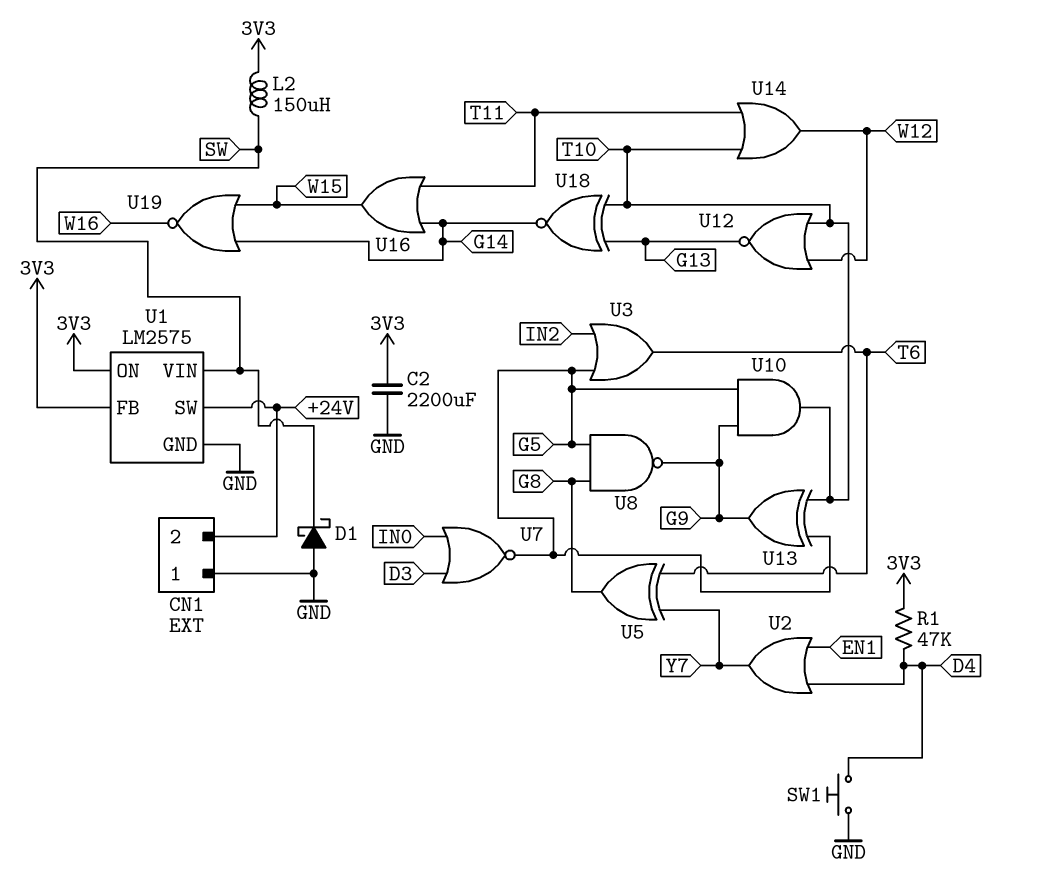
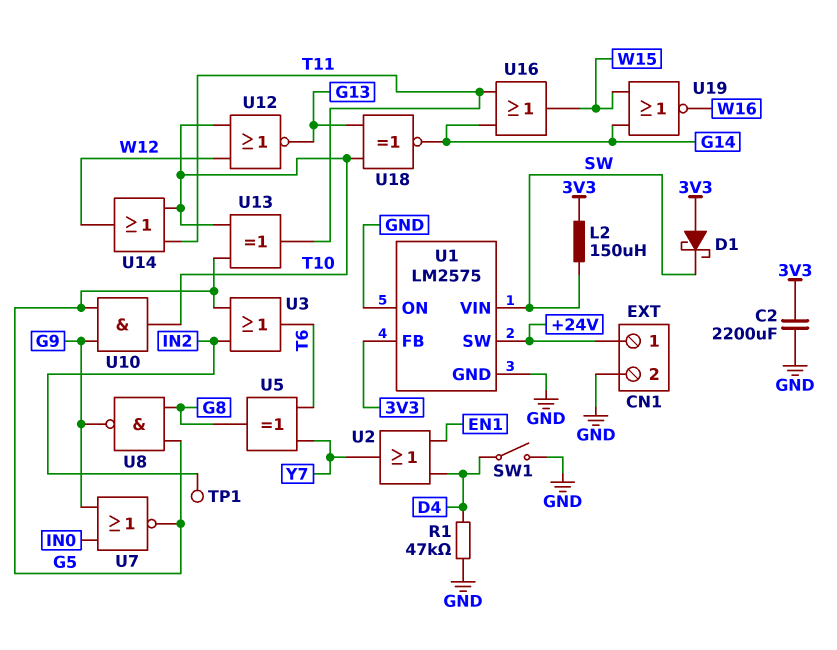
CN1 pin 1: GND -> +24V
CN1 pin 2: +24V -> GND
D1: schottky (A GND, K SW) -> schottky (A 3V3, K SW)
R1: 47k (3V3, D4) -> 47k (D4, GND)
SW1: button (D4, GND) -> switch (D4, GND)
TP1: none -> test point (IN2)
U1 pin ON: 3V3 -> GND
U7: NOR (in D3, in IN0, out G5) -> NOR (in G9, in IN0, out G5)
U13: XOR (in G5, in T10, out G9) -> XOR (in G5, in T10, out T11)

